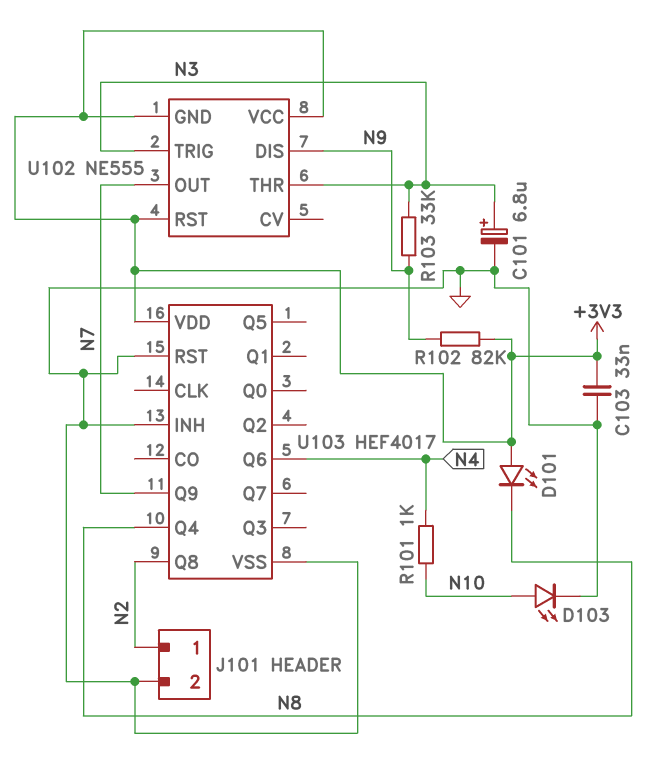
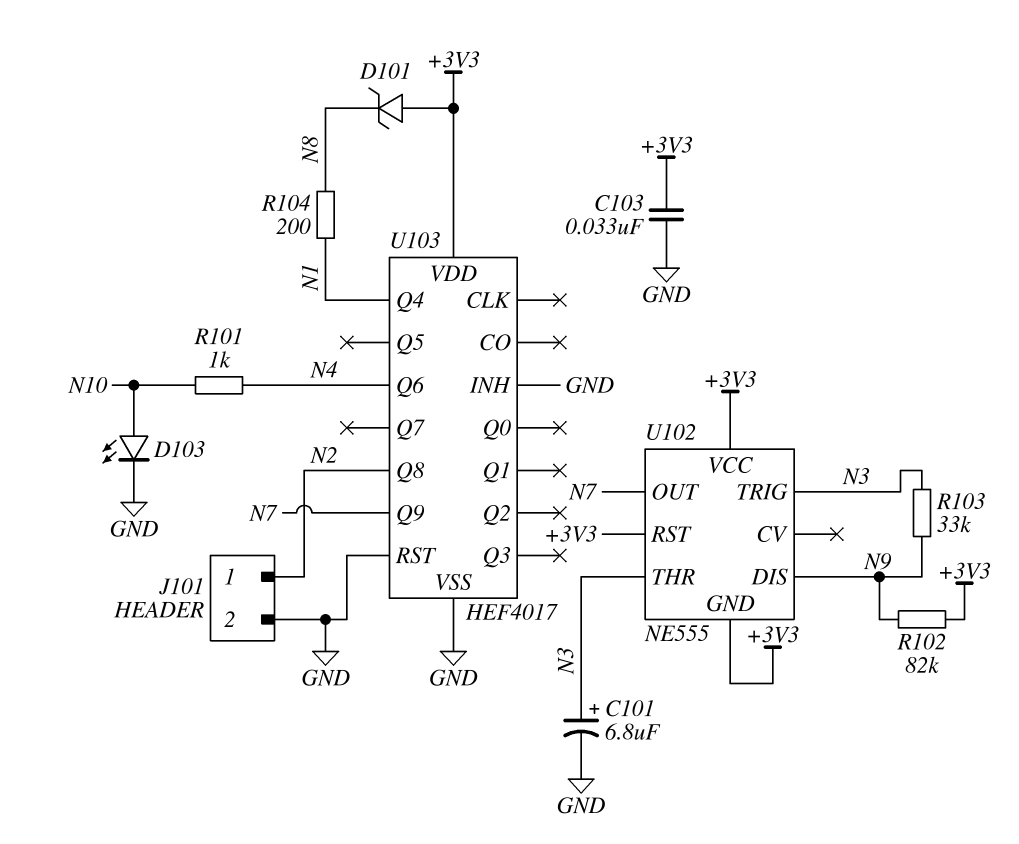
D101: LED (A +3V3, K N8) -> zener (A +3V3, K N8)
R104: none -> 200 (N1, N8)
U103 pin Q4: N8 -> N1

